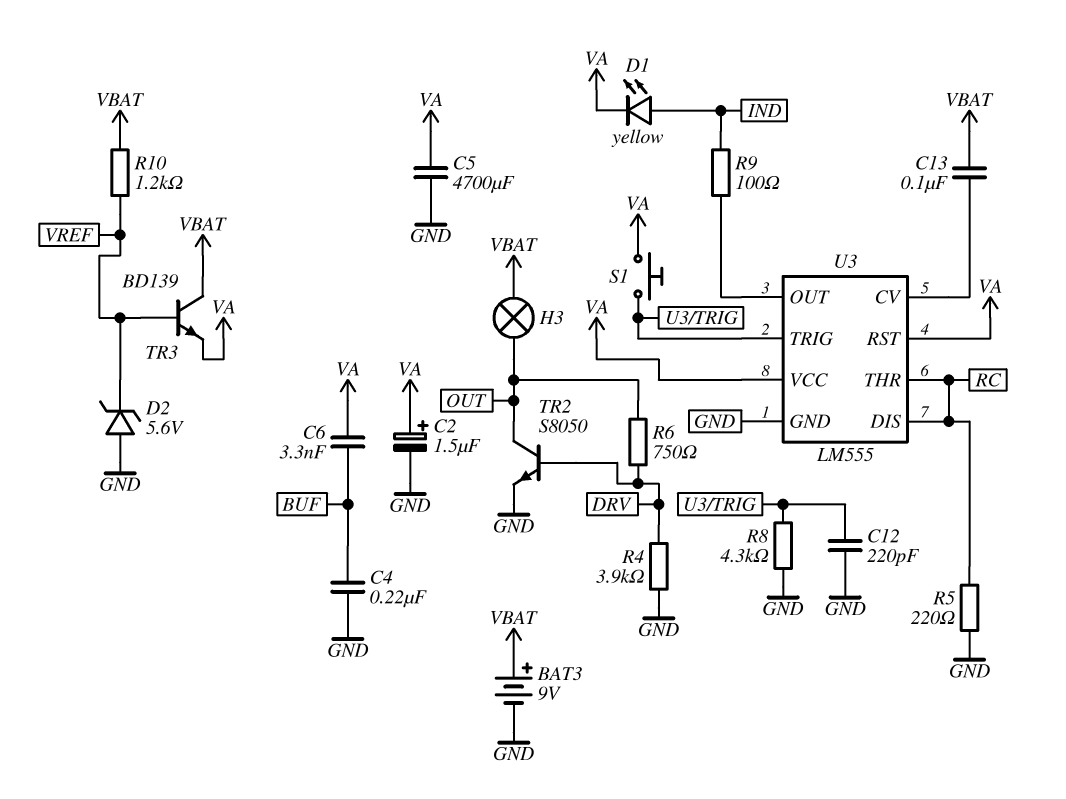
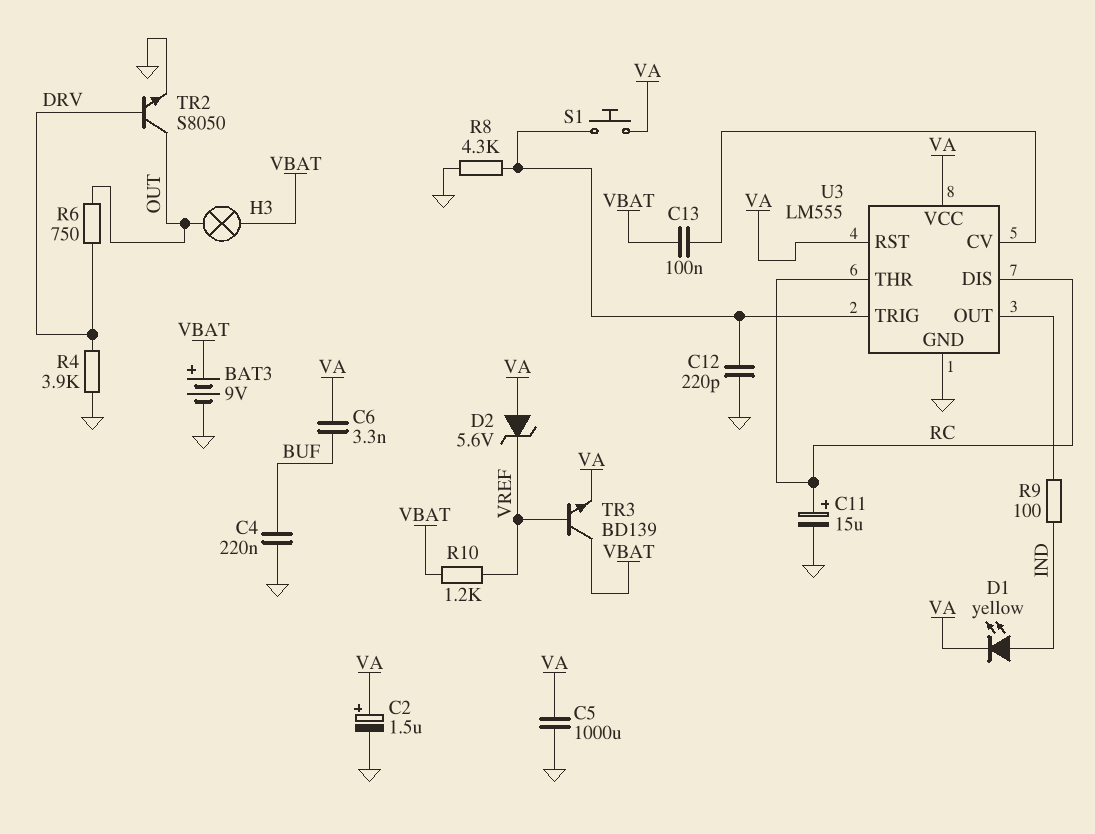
C5: 4700uF (GND, VA) -> 1000uF (GND, VA)
C11: none -> 15uF (plus RC, minus GND)
D2: zener 5.6V (A GND, K VREF) -> zener 5.6V (A VA, K VREF)
R5: 220 (GND, RC) -> none

